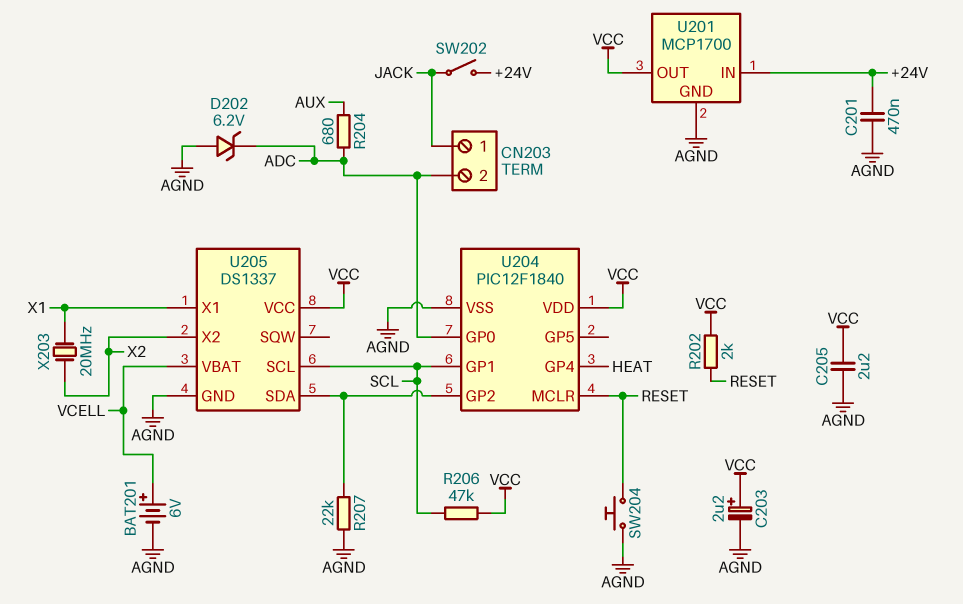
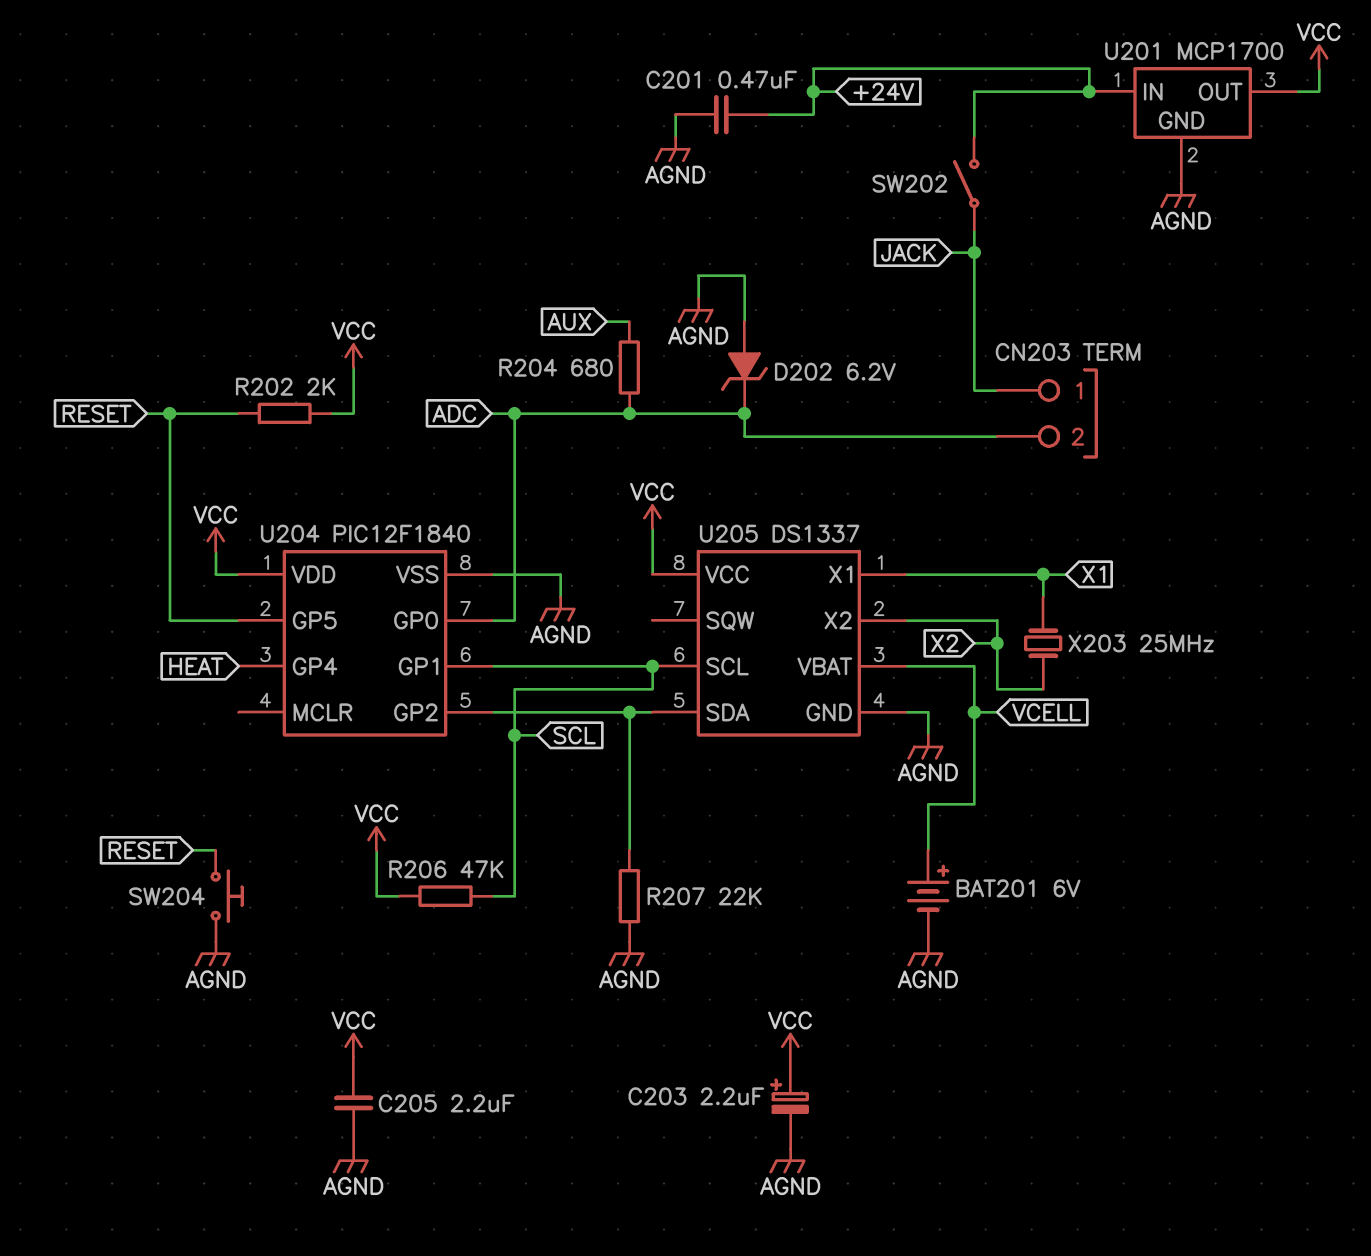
U204 pin GP5: none -> RESET
U204 pin MCLR: RESET -> none
X203: 20MHz (X1, X2) -> 25MHz (X1, X2)

